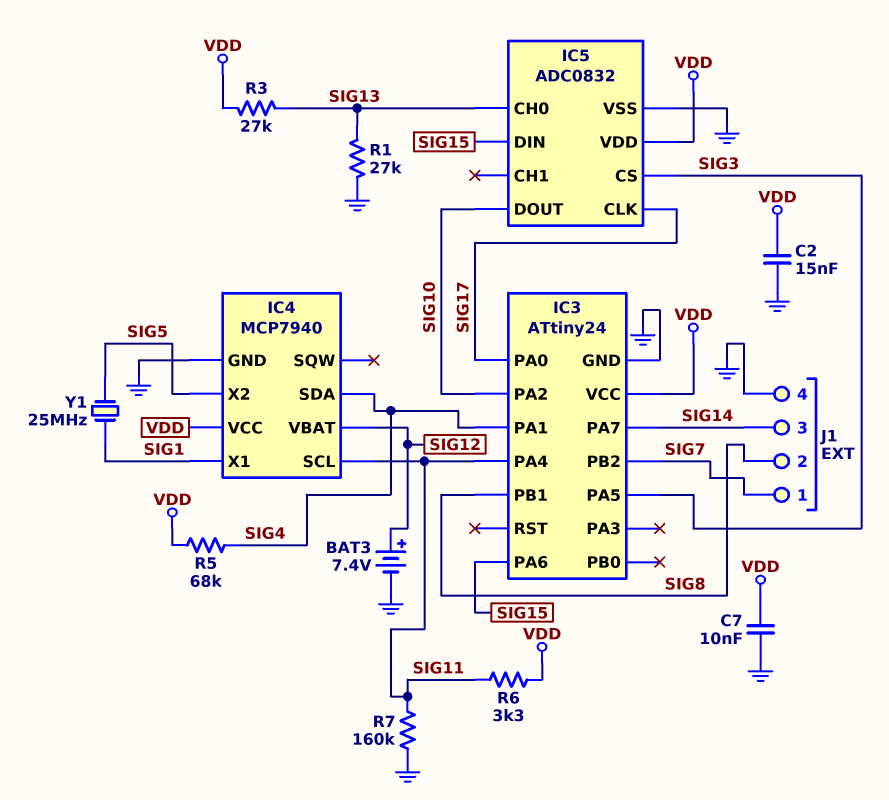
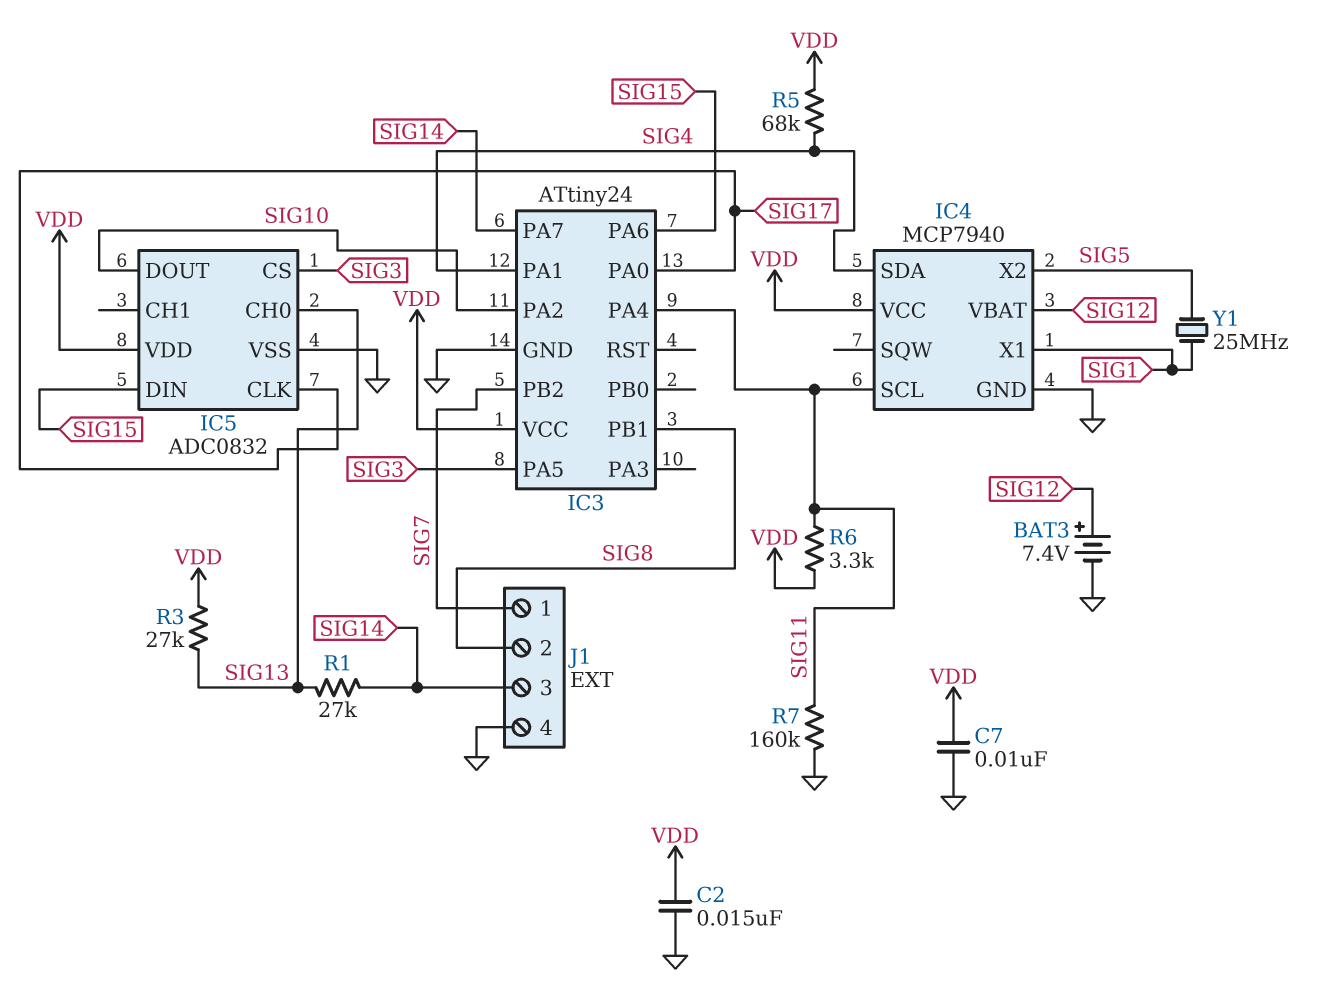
R1: 27k (GND, SIG13) -> 27k (SIG13, SIG14)

